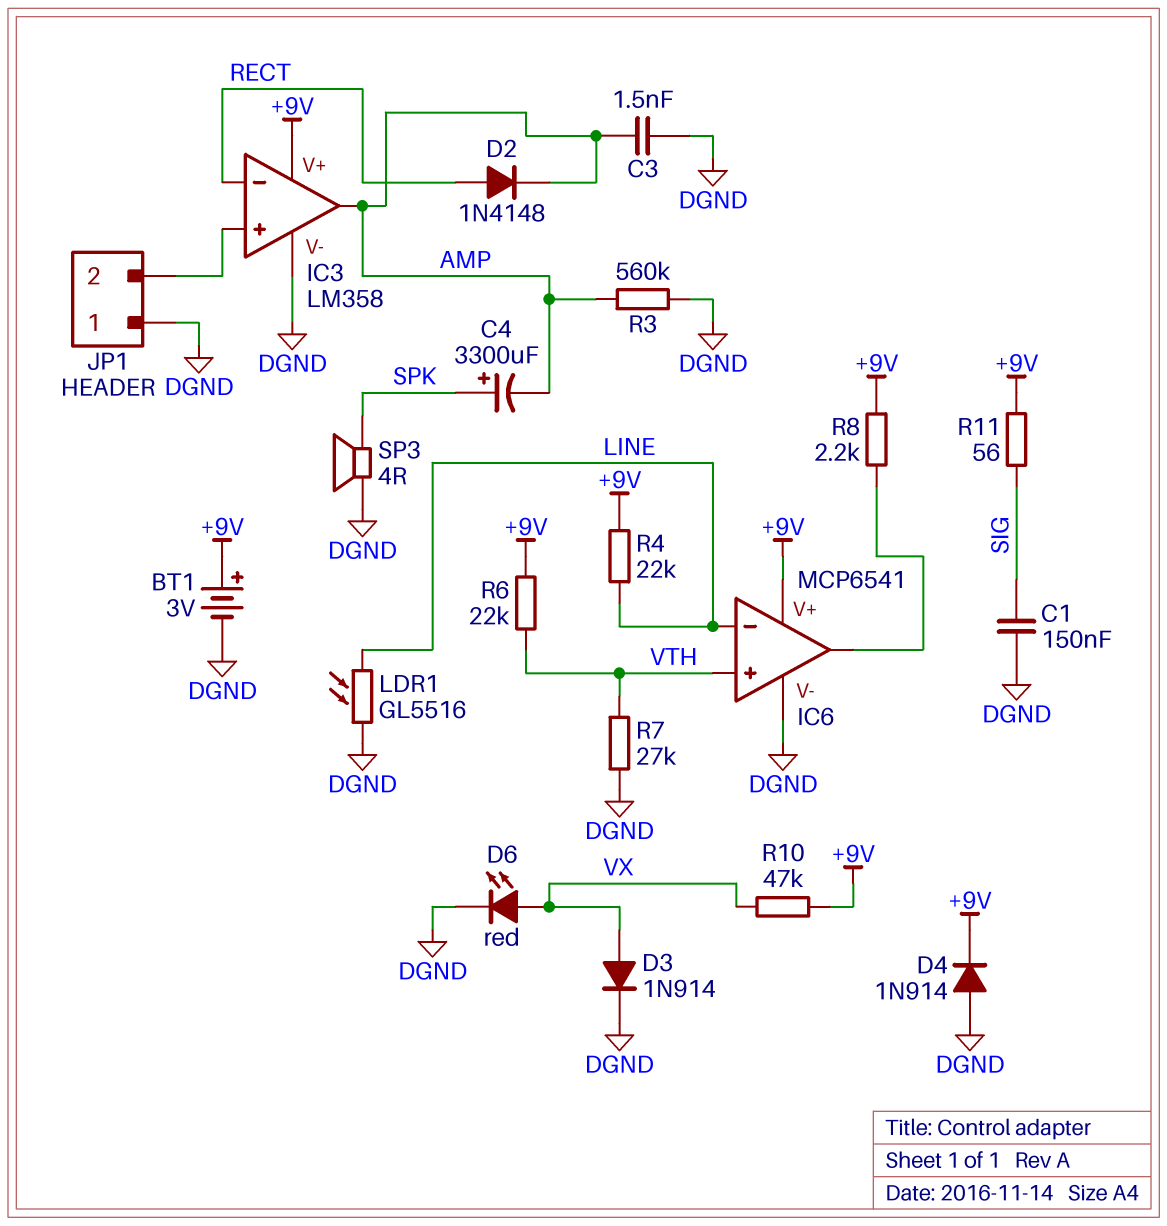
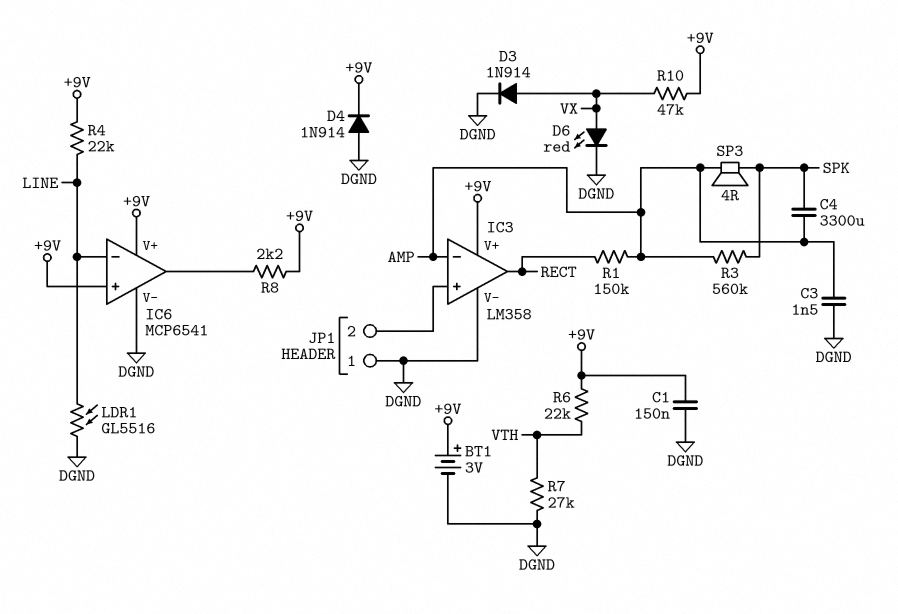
C1: 150nF (DGND, SIG) -> 150nF (+9V, DGND)
C4: 3300uF (plus SPK, minus AMP) -> 3300uF (AMP, SPK)
D2: diode 1N4148 (A RECT, K AMP) -> none
IC3 pin in-: RECT -> AMP
IC3 pin out: AMP -> RECT
IC6 pin in+: VTH -> +9V
R1: none -> 150k (AMP, RECT)
R3: 560k (AMP, DGND) -> 560k (AMP, SPK)
R11: 56 (+9V, SIG) -> none
SP3: speaker 4R (DGND, SPK) -> speaker 4R (AMP, SPK)

